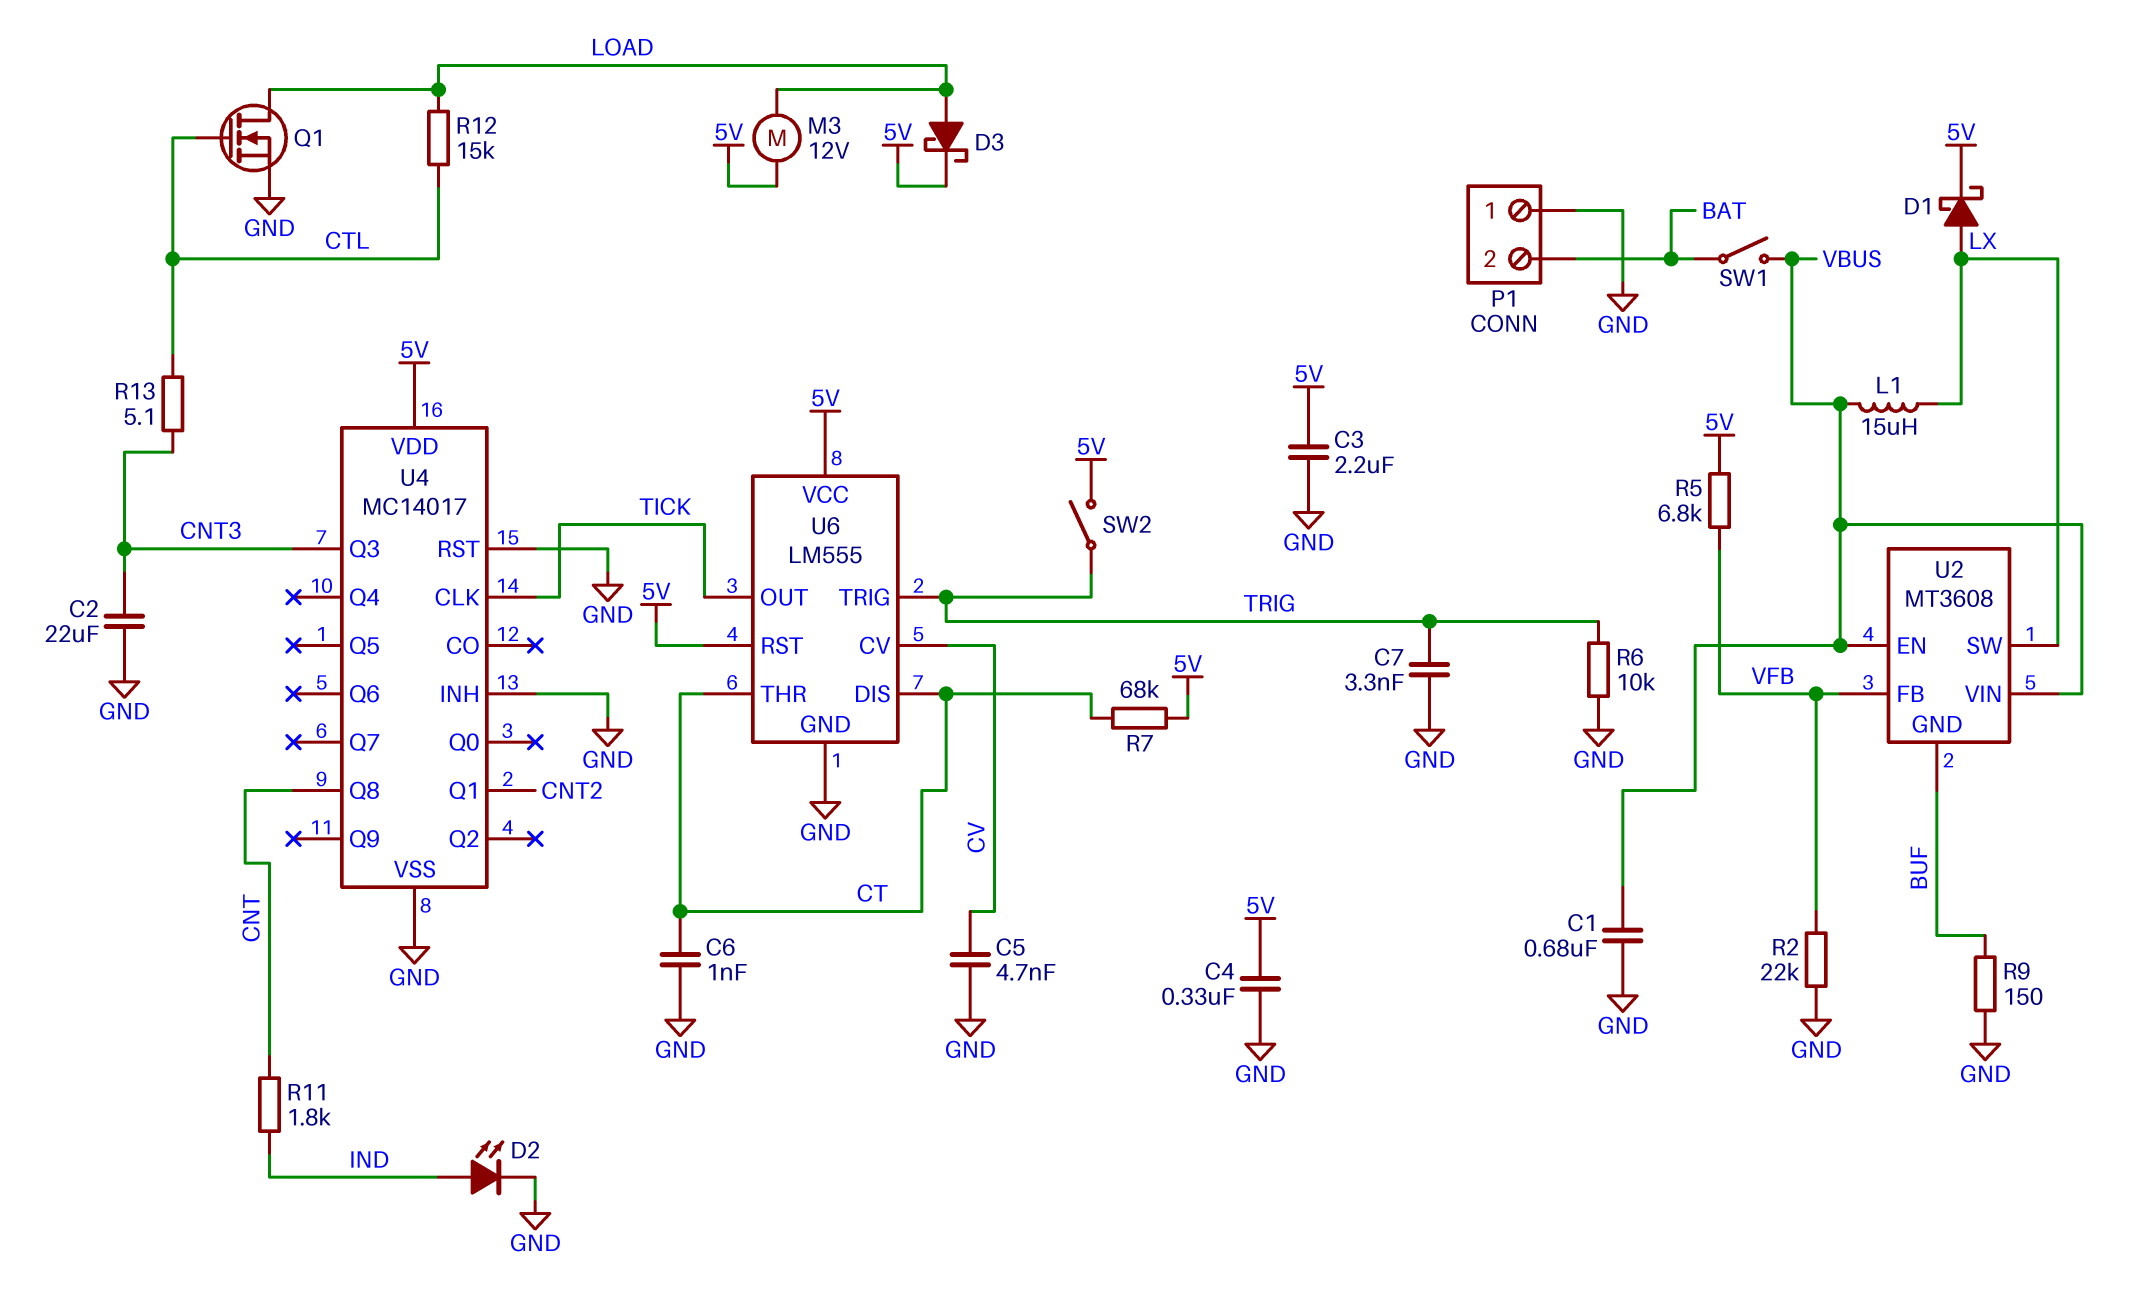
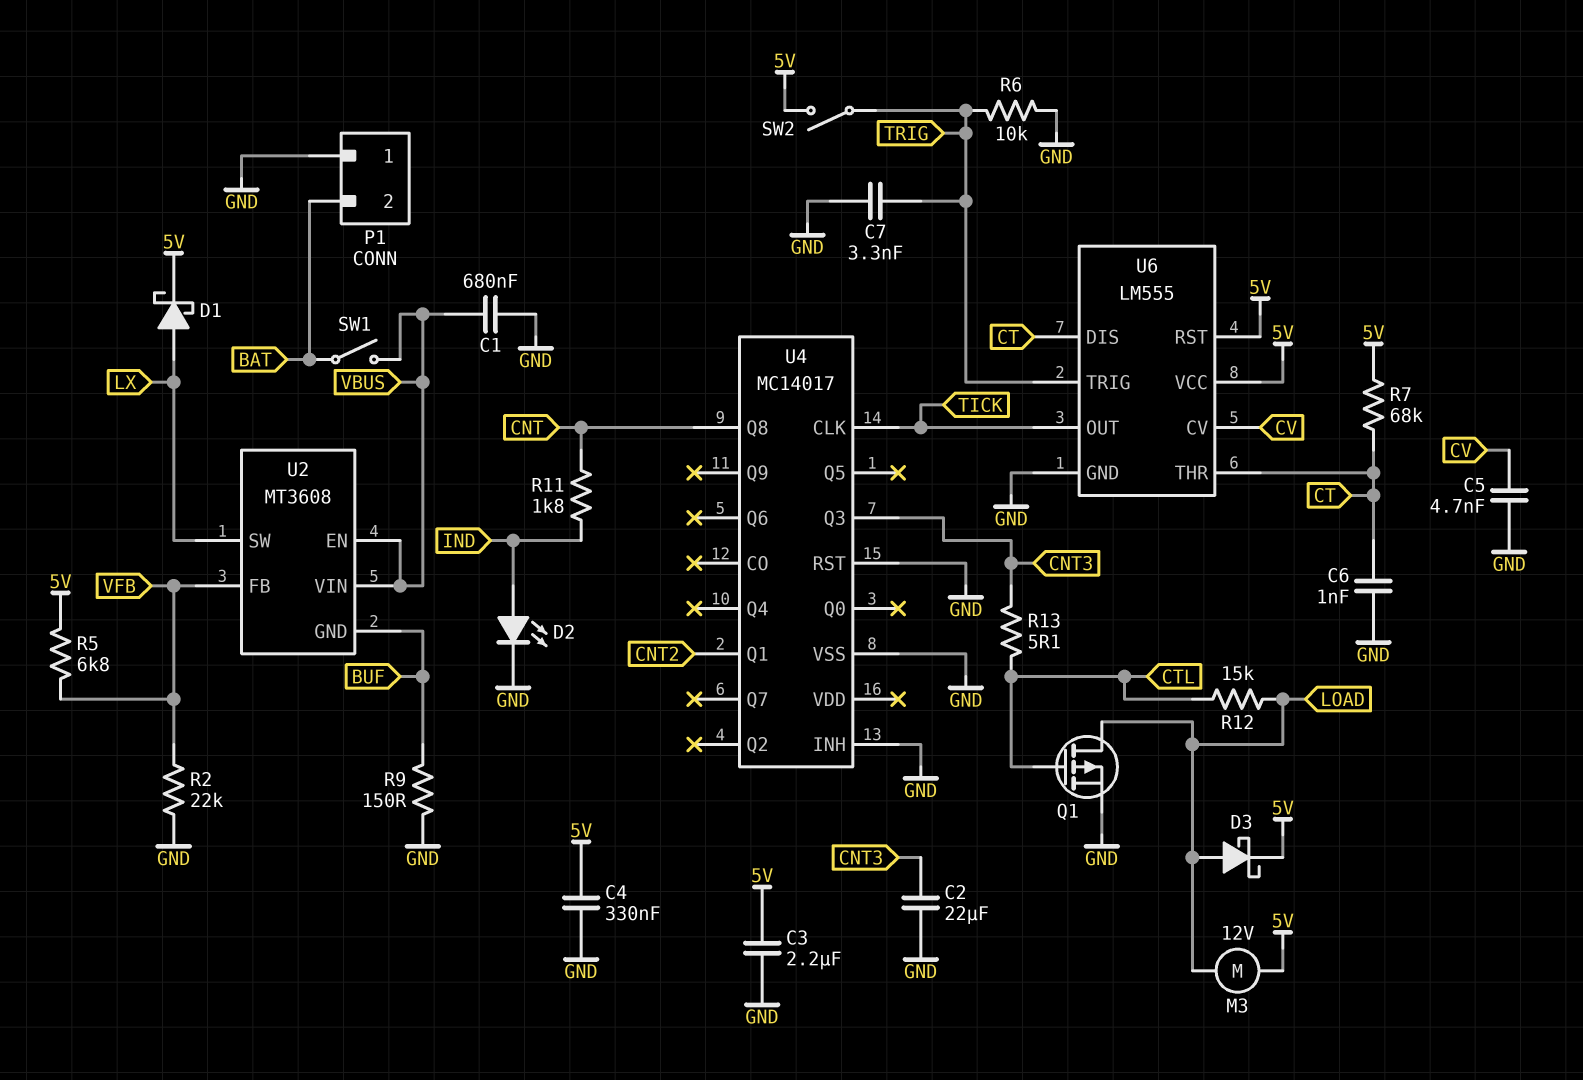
L1: 15uH (LX, VBUS) -> none
Q1: NMOS (G CTL, D LOAD, S GND) -> PMOS (G CTL, D LOAD, S GND)
U4 pin VDD: 5V -> none

